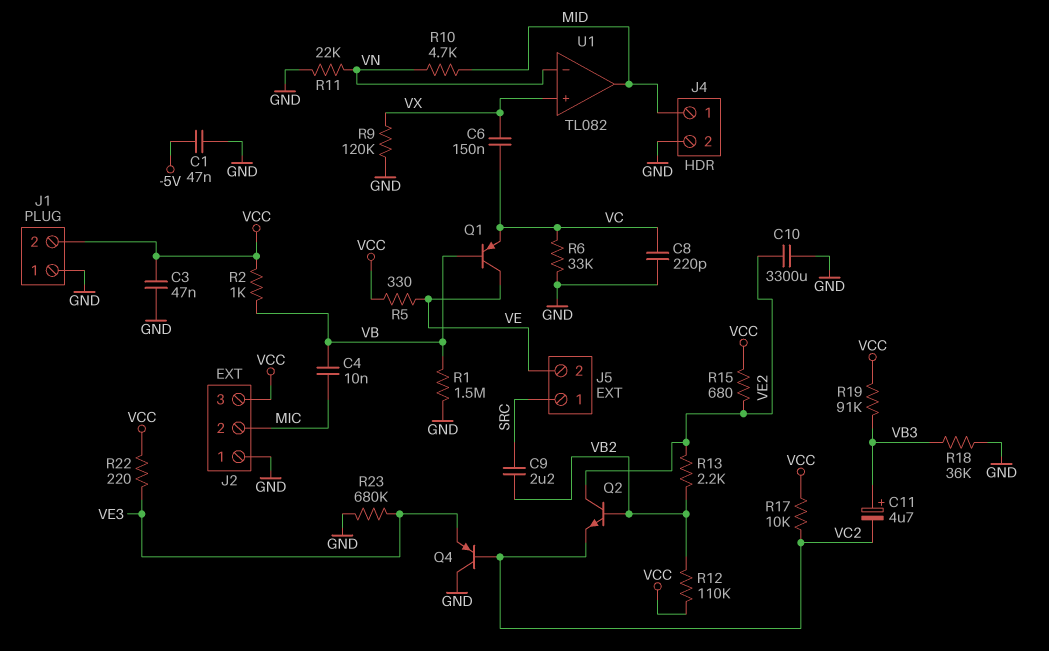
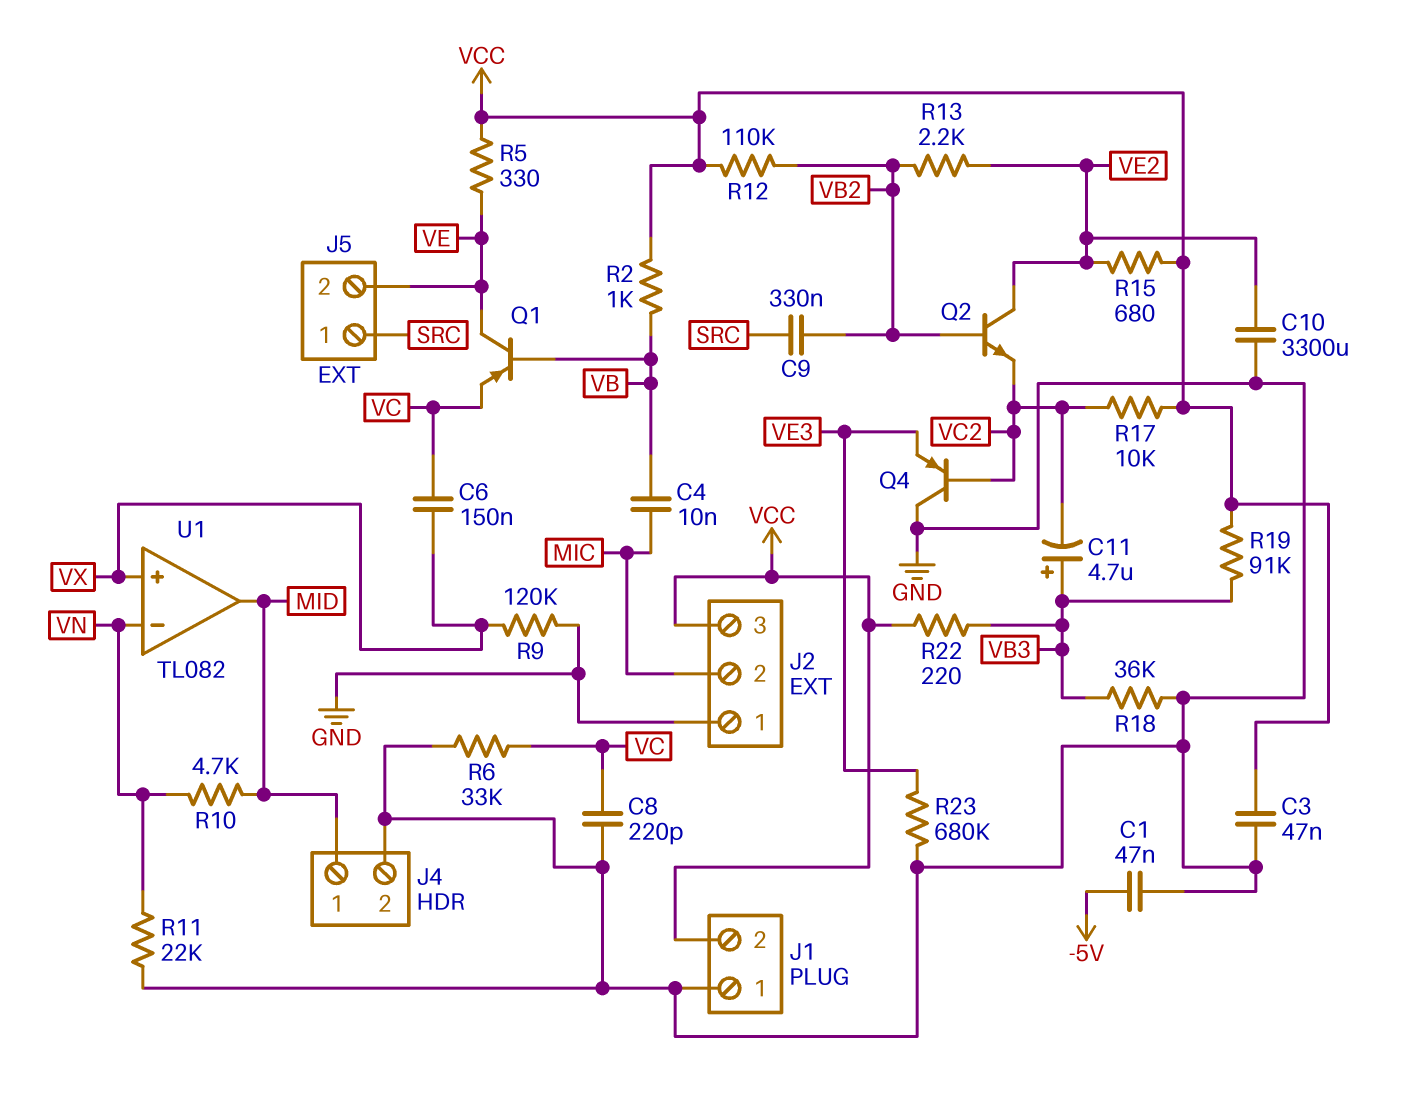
C9: 2.2uF (SRC, VB2) -> 330nF (SRC, VB2)
R1: 1.5M (GND, VB) -> none
R22: 220 (VCC, VE3) -> 220 (VB3, VCC)

